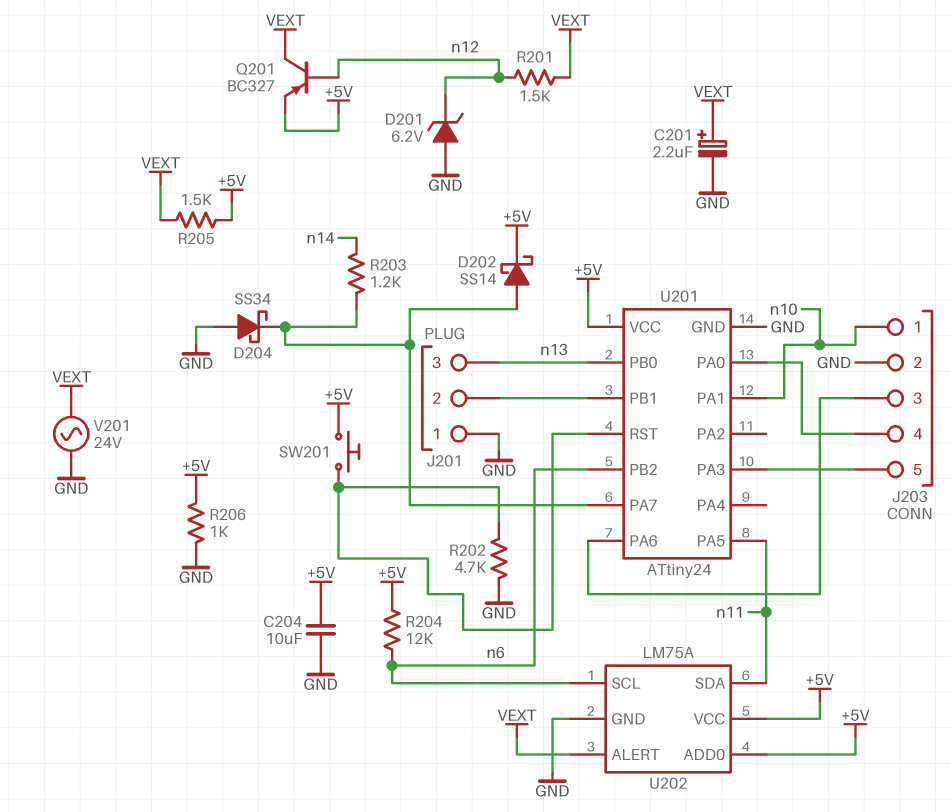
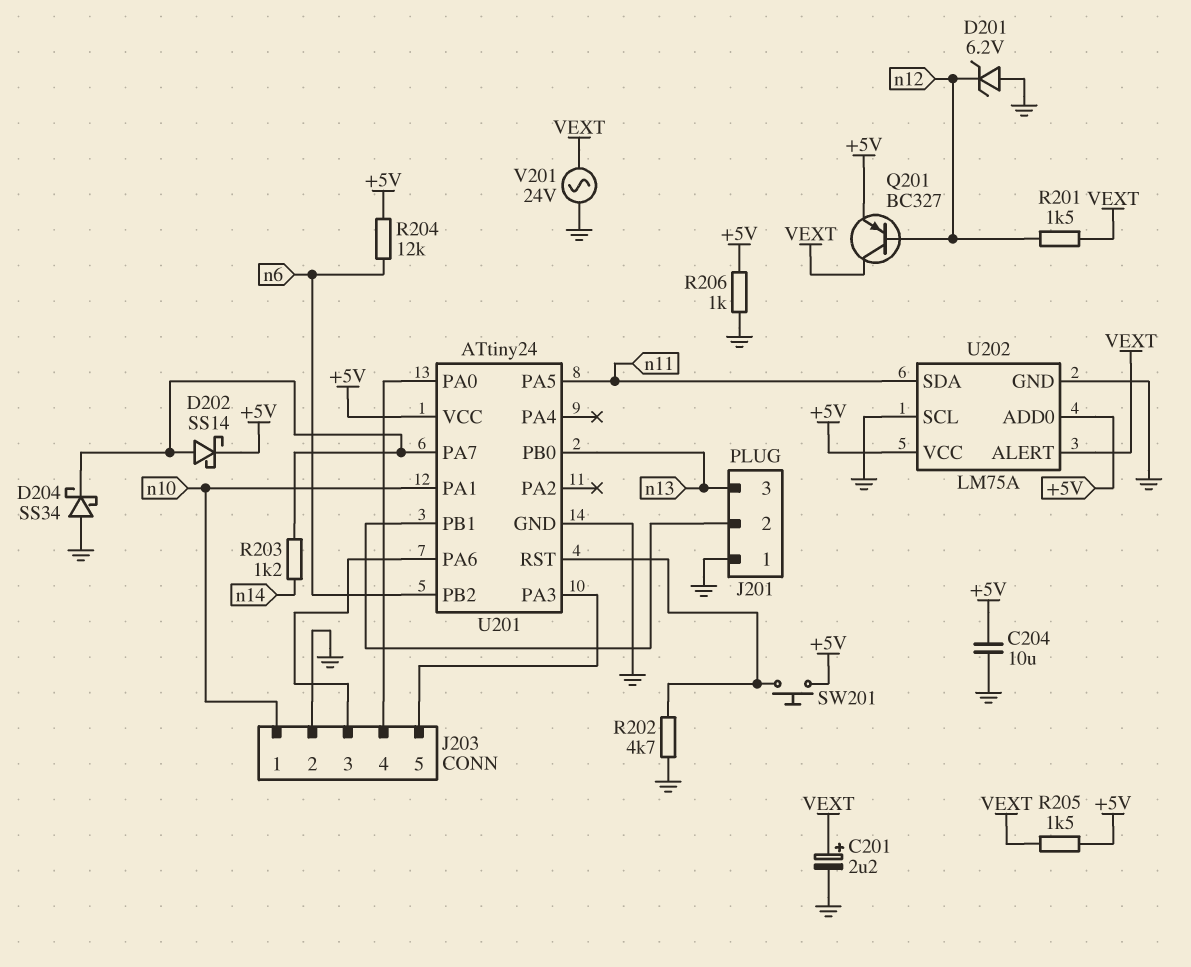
U202 pin SCL: n6 -> GND

